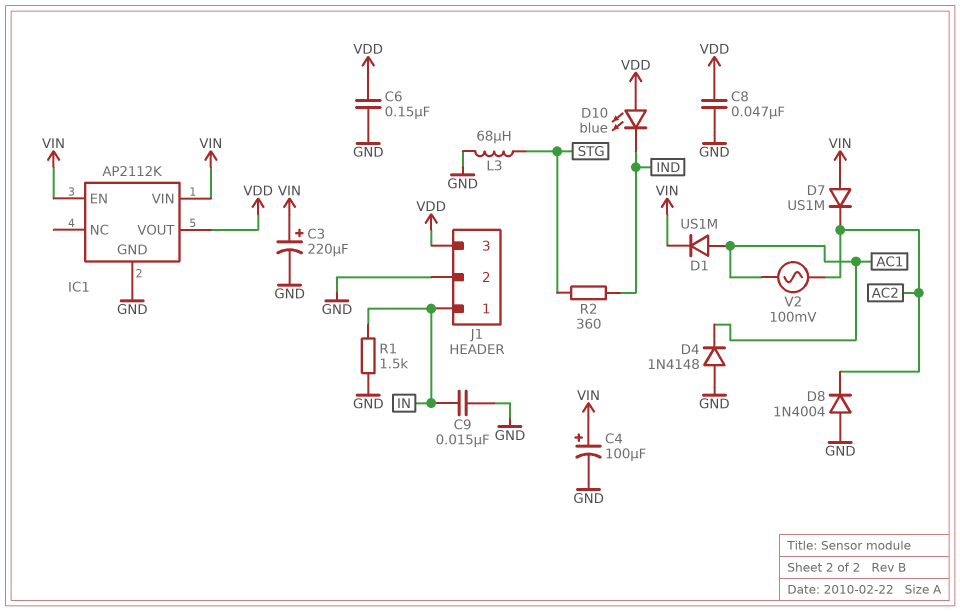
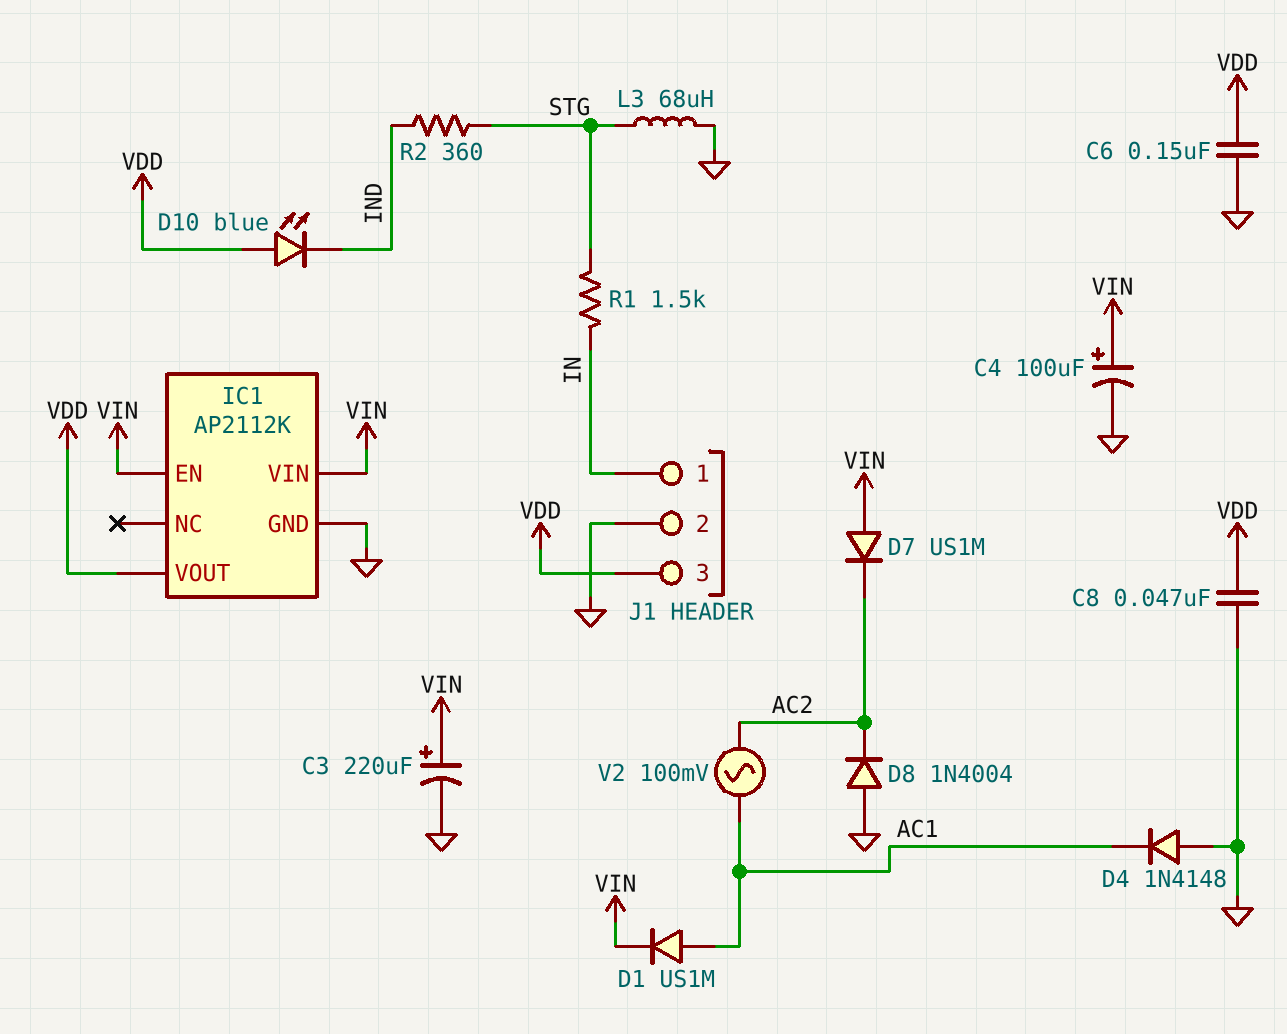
C9: 15nF (GND, IN) -> none
R1: 1.5k (GND, IN) -> 1.5k (IN, STG)

